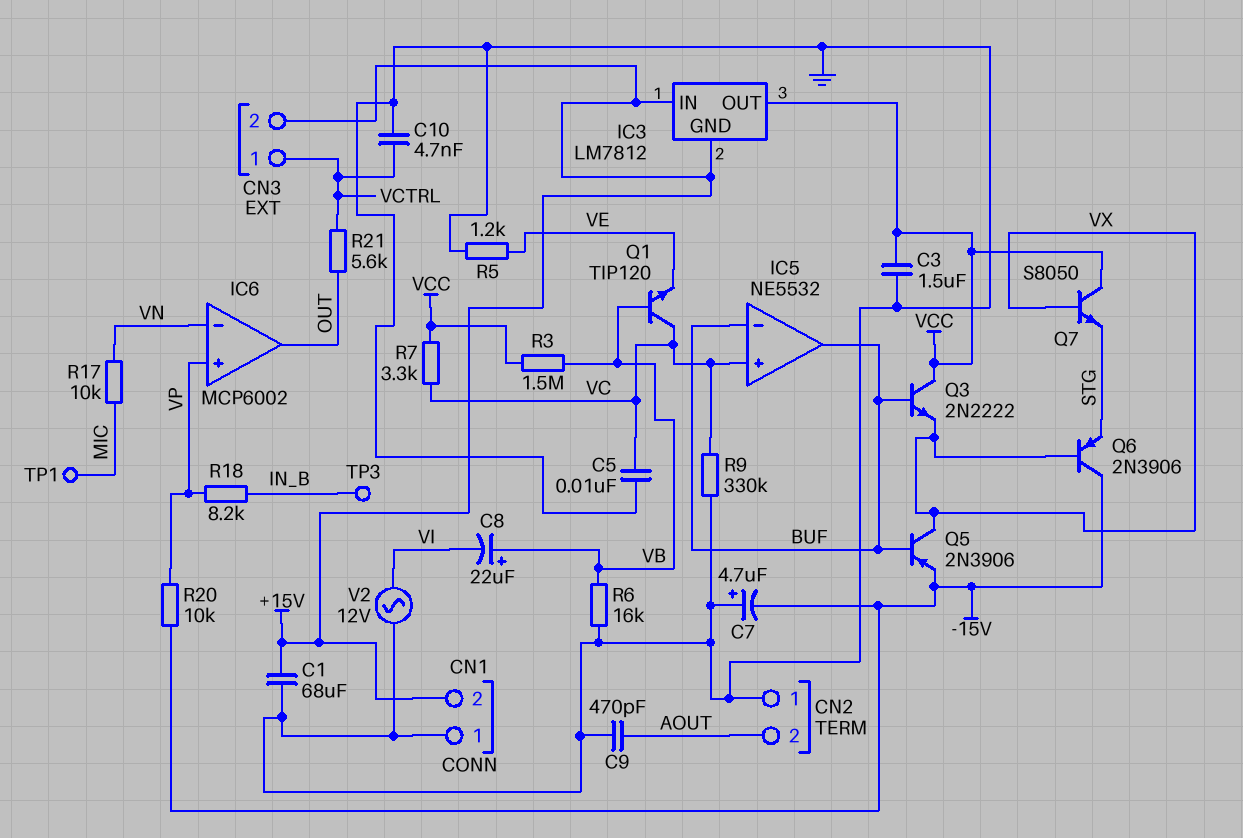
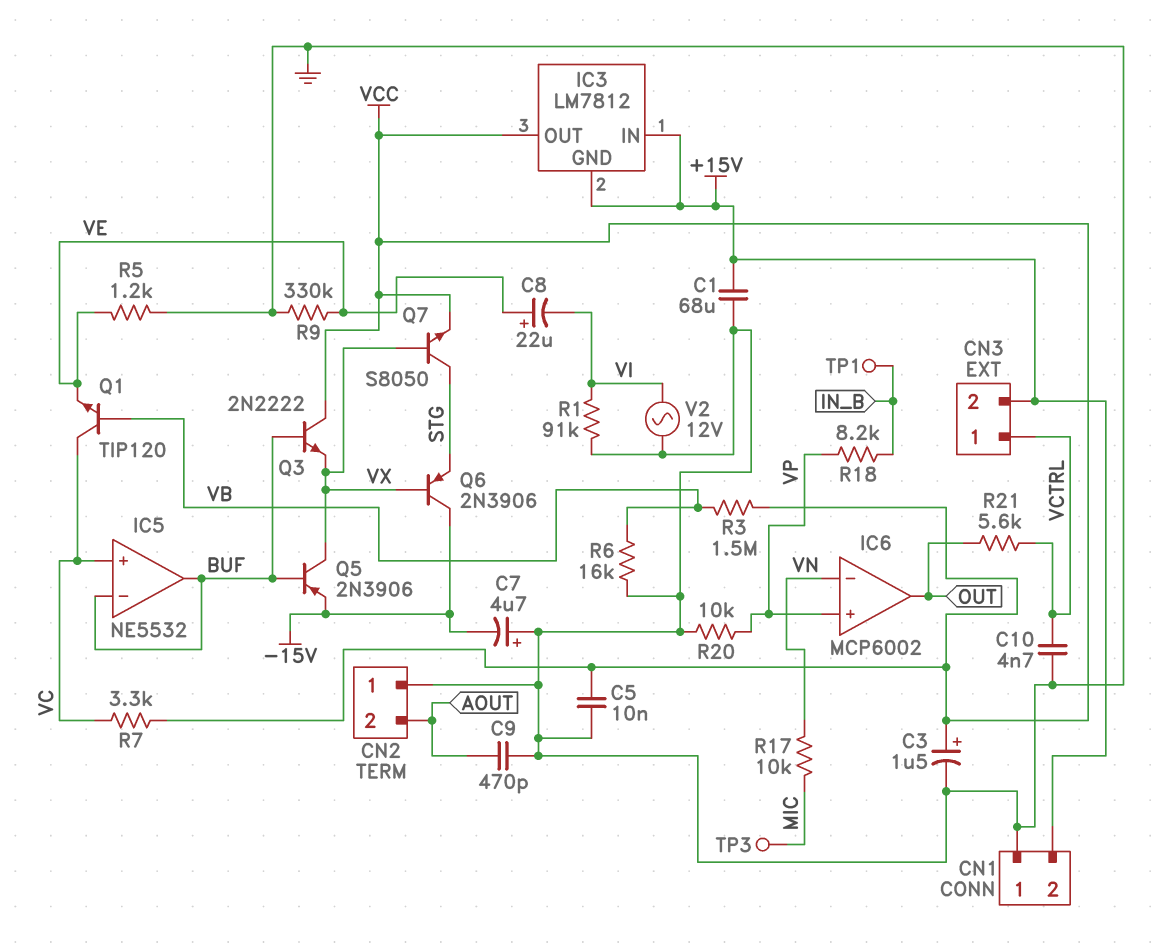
C3: 1.5uF (GND, VCC) -> 1.5uF (plus VCC, minus GND)
C5: 10nF (GND, VC) -> 10nF (GND, VCC)
C8: 22uF (plus VB, minus VI) -> 22uF (plus VE, minus VI)
Q7: NPN S8050 (B VX, C VCC, E STG) -> NPN S8050 (B VX, C STG, E VCC)
R1: none -> 91k (GND, VI)
R9: 330k (GND, VC) -> 330k (GND, VE)
R20: 10k (-15V, VP) -> 10k (GND, VP)
TP1: test point (MIC) -> test point (IN_B)
TP3: test point (IN_B) -> test point (MIC)

